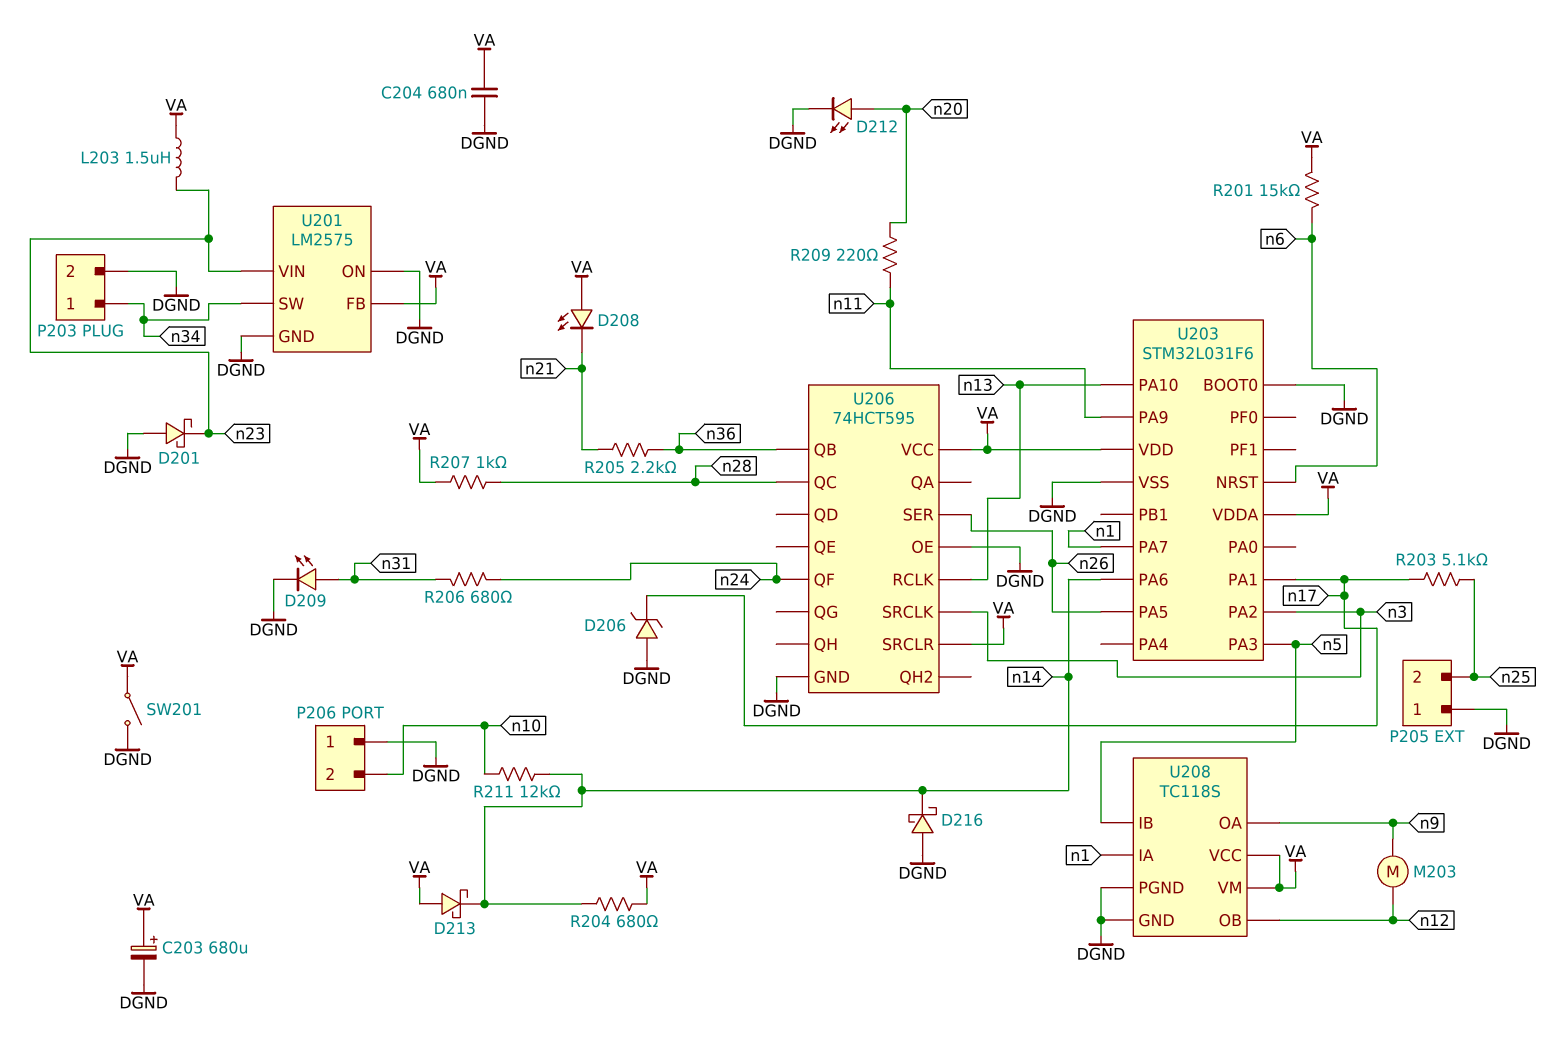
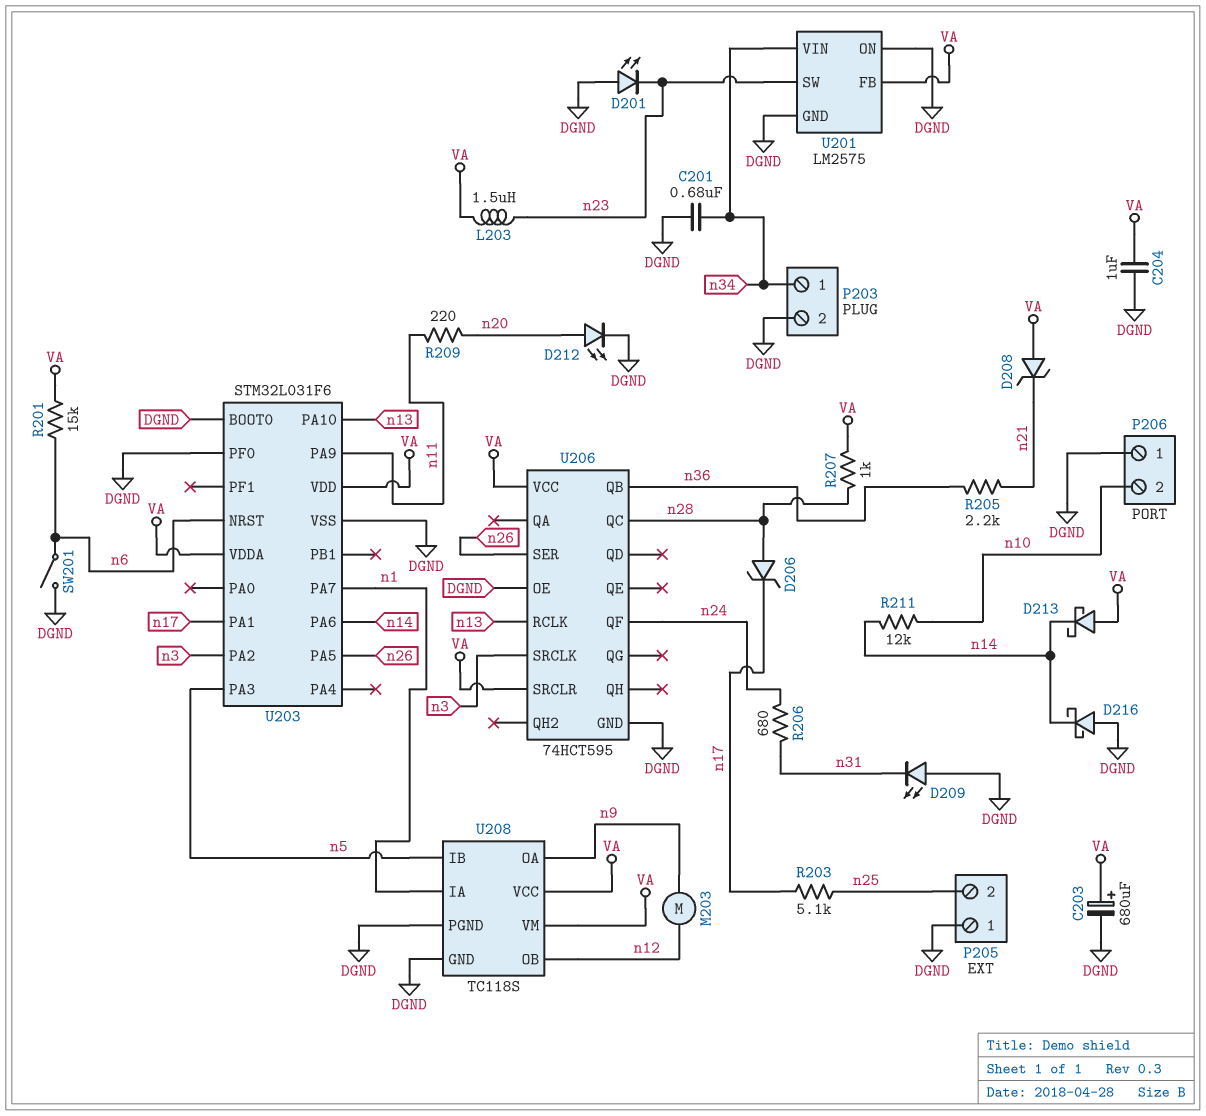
C201: none -> 680nF (DGND, n34)
C204: 680nF (DGND, VA) -> 1uF (DGND, VA)
D201: schottky (A DGND, K n23) -> LED (A DGND, K n23)
D206: zener (A DGND, K n17) -> zener (A n28, K n17)
D208: LED (A VA, K n21) -> zener (A VA, K n21)
D209: LED (A n31, K DGND) -> LED (A DGND, K n31)
R204: 680 (VA, n14) -> none
SW201: switch (DGND, VA) -> switch (DGND, n6)
U201 pin SW: n34 -> n23
U201 pin VIN: n23 -> n34
U203 pin PF0: none -> DGND

